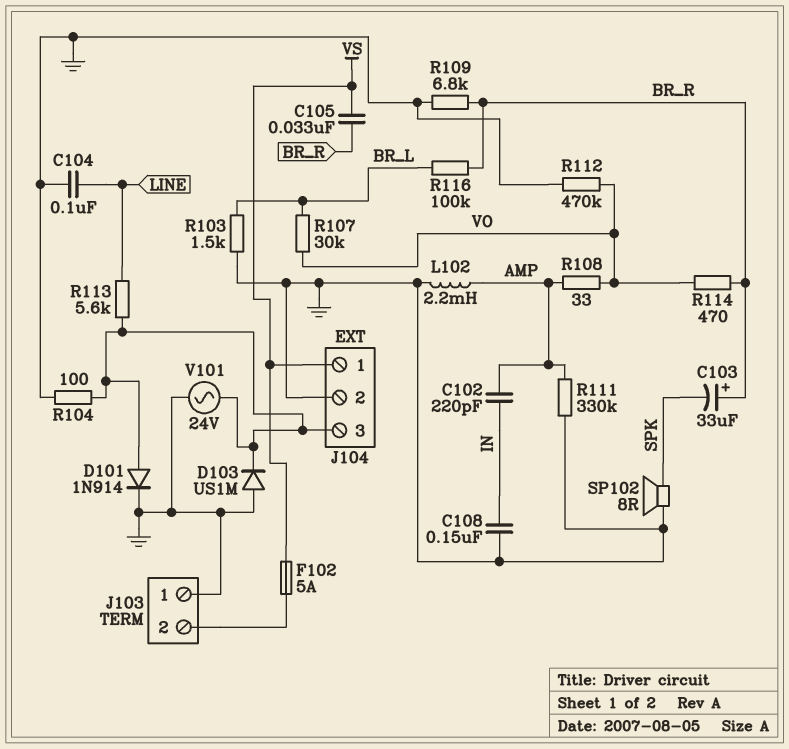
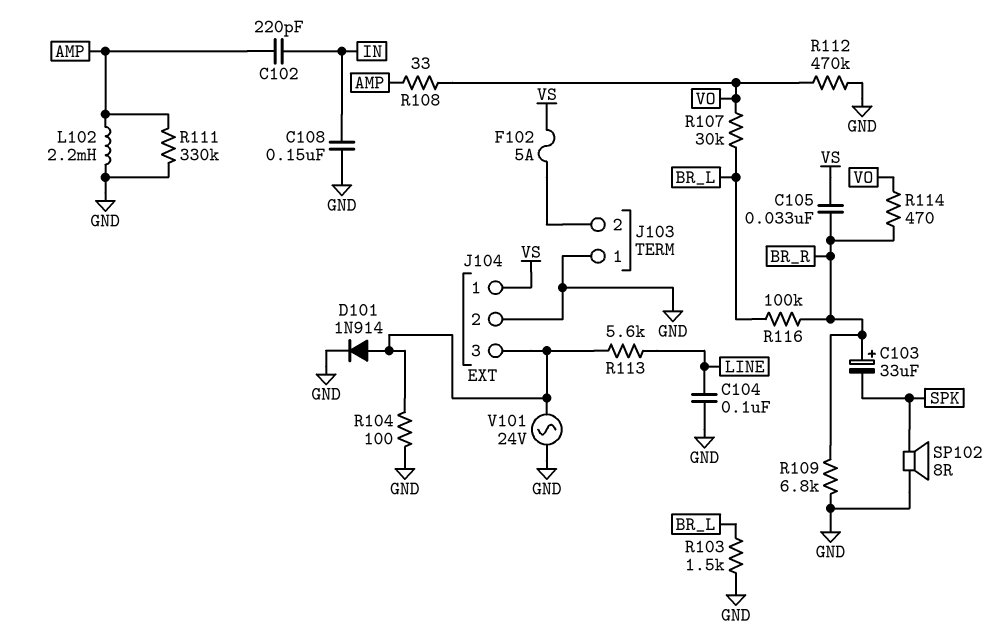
D103: diode US1M (A GND, K J104/3) -> none

